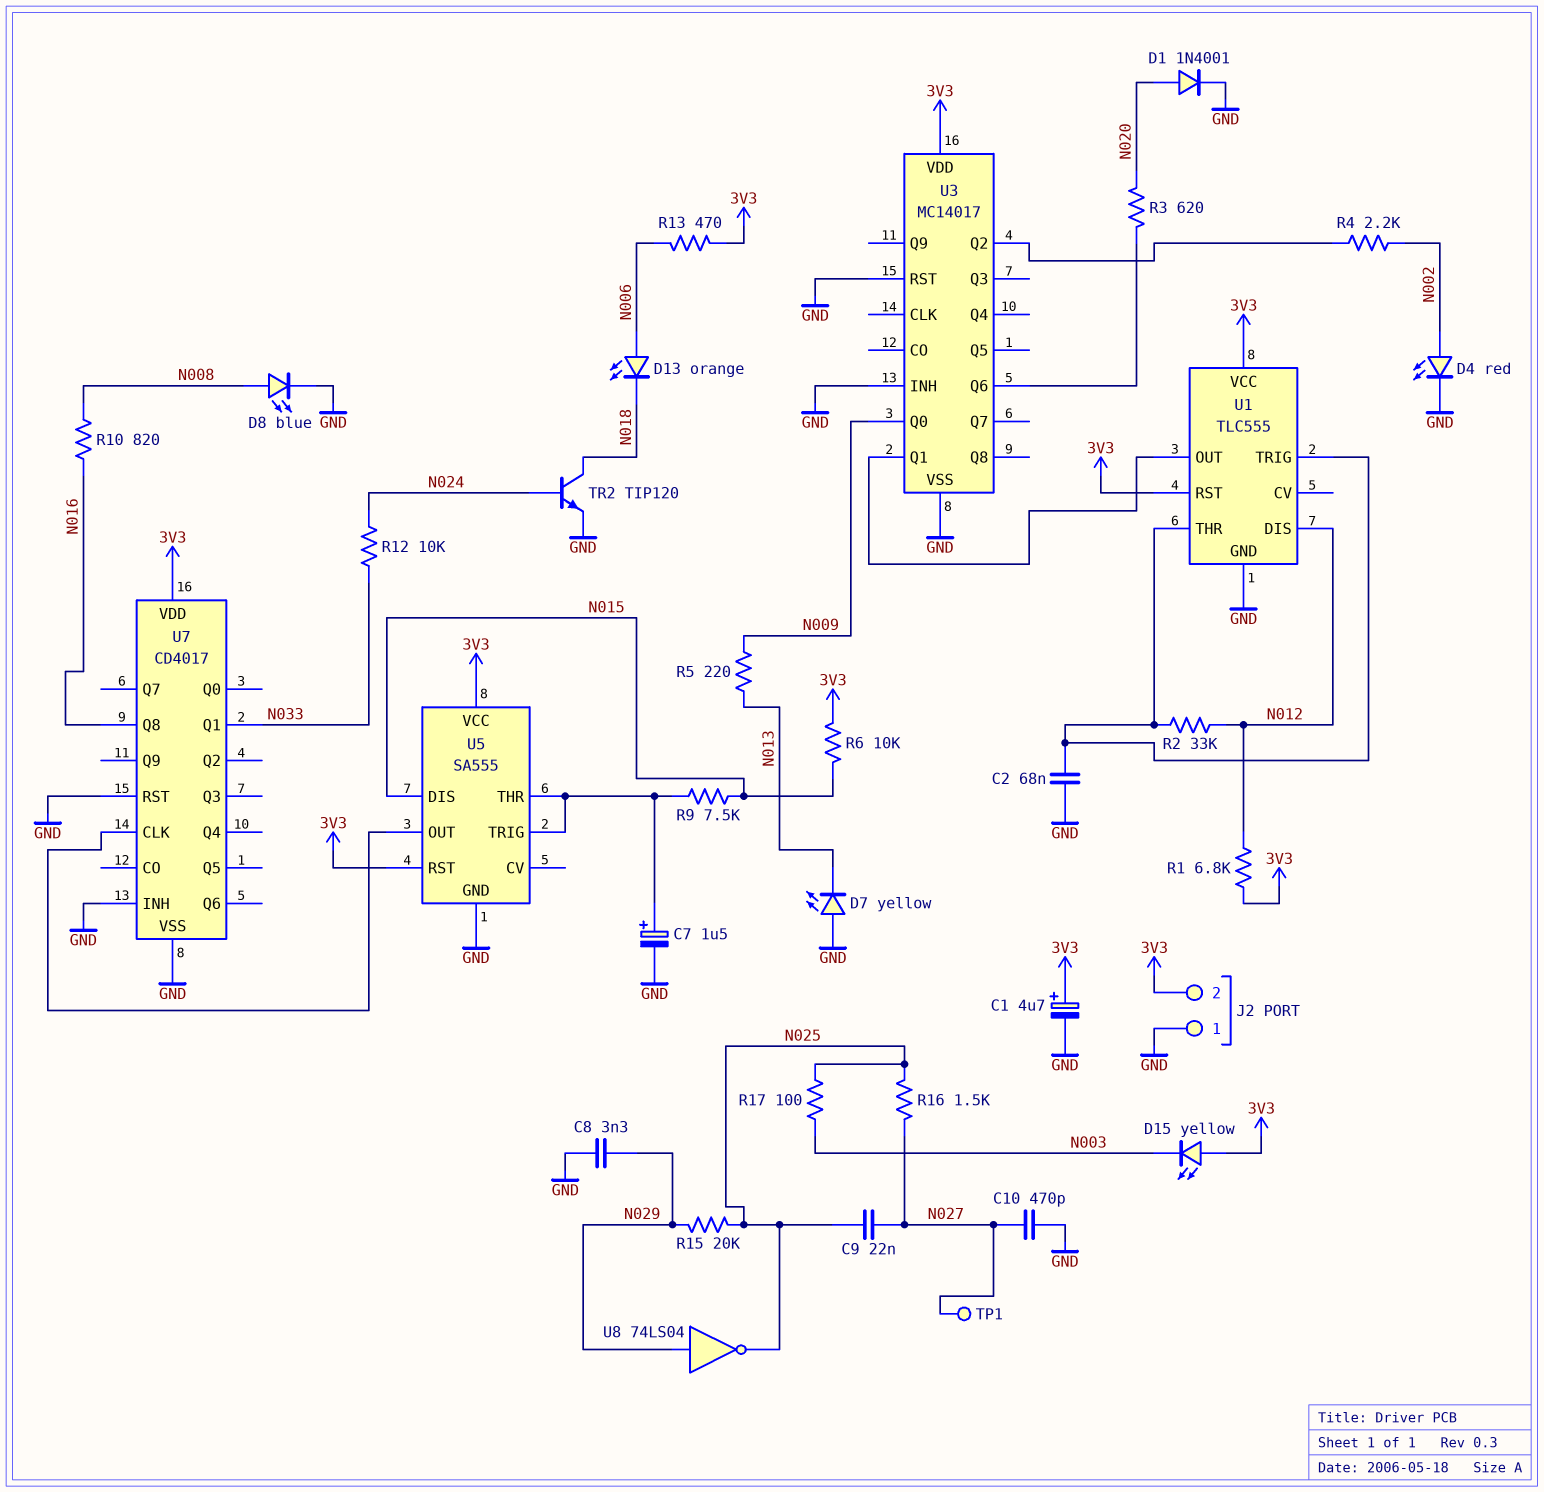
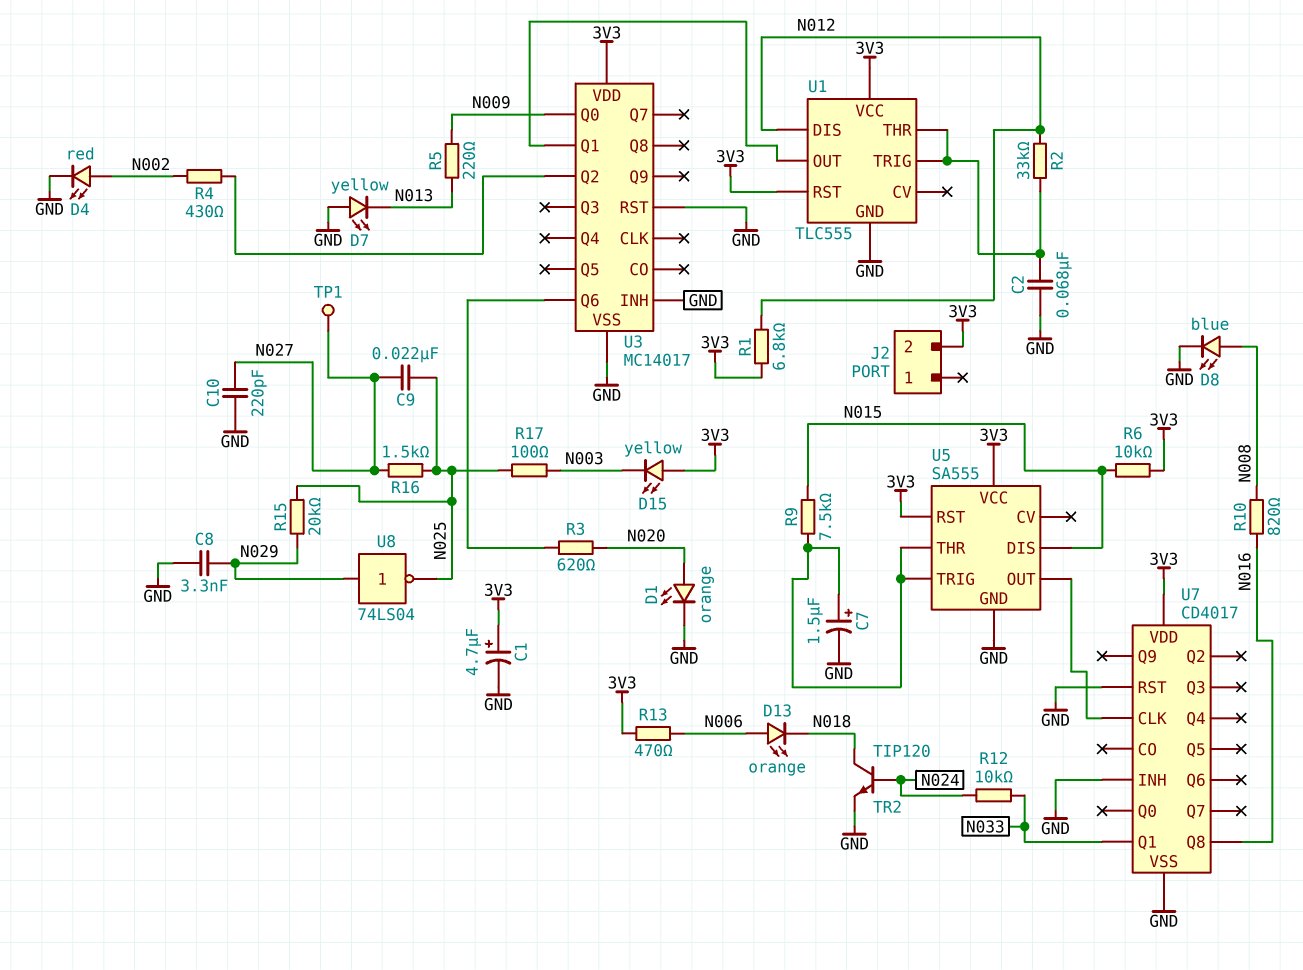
C10: 470pF (GND, N027) -> 220pF (GND, N027)
D1: diode 1N4001 (A N020, K GND) -> LED orange (A N020, K GND)
J2 pin 1: GND -> none
R4: 2.2k (N002, U3/Q2) -> 430 (N002, U3/Q2)

